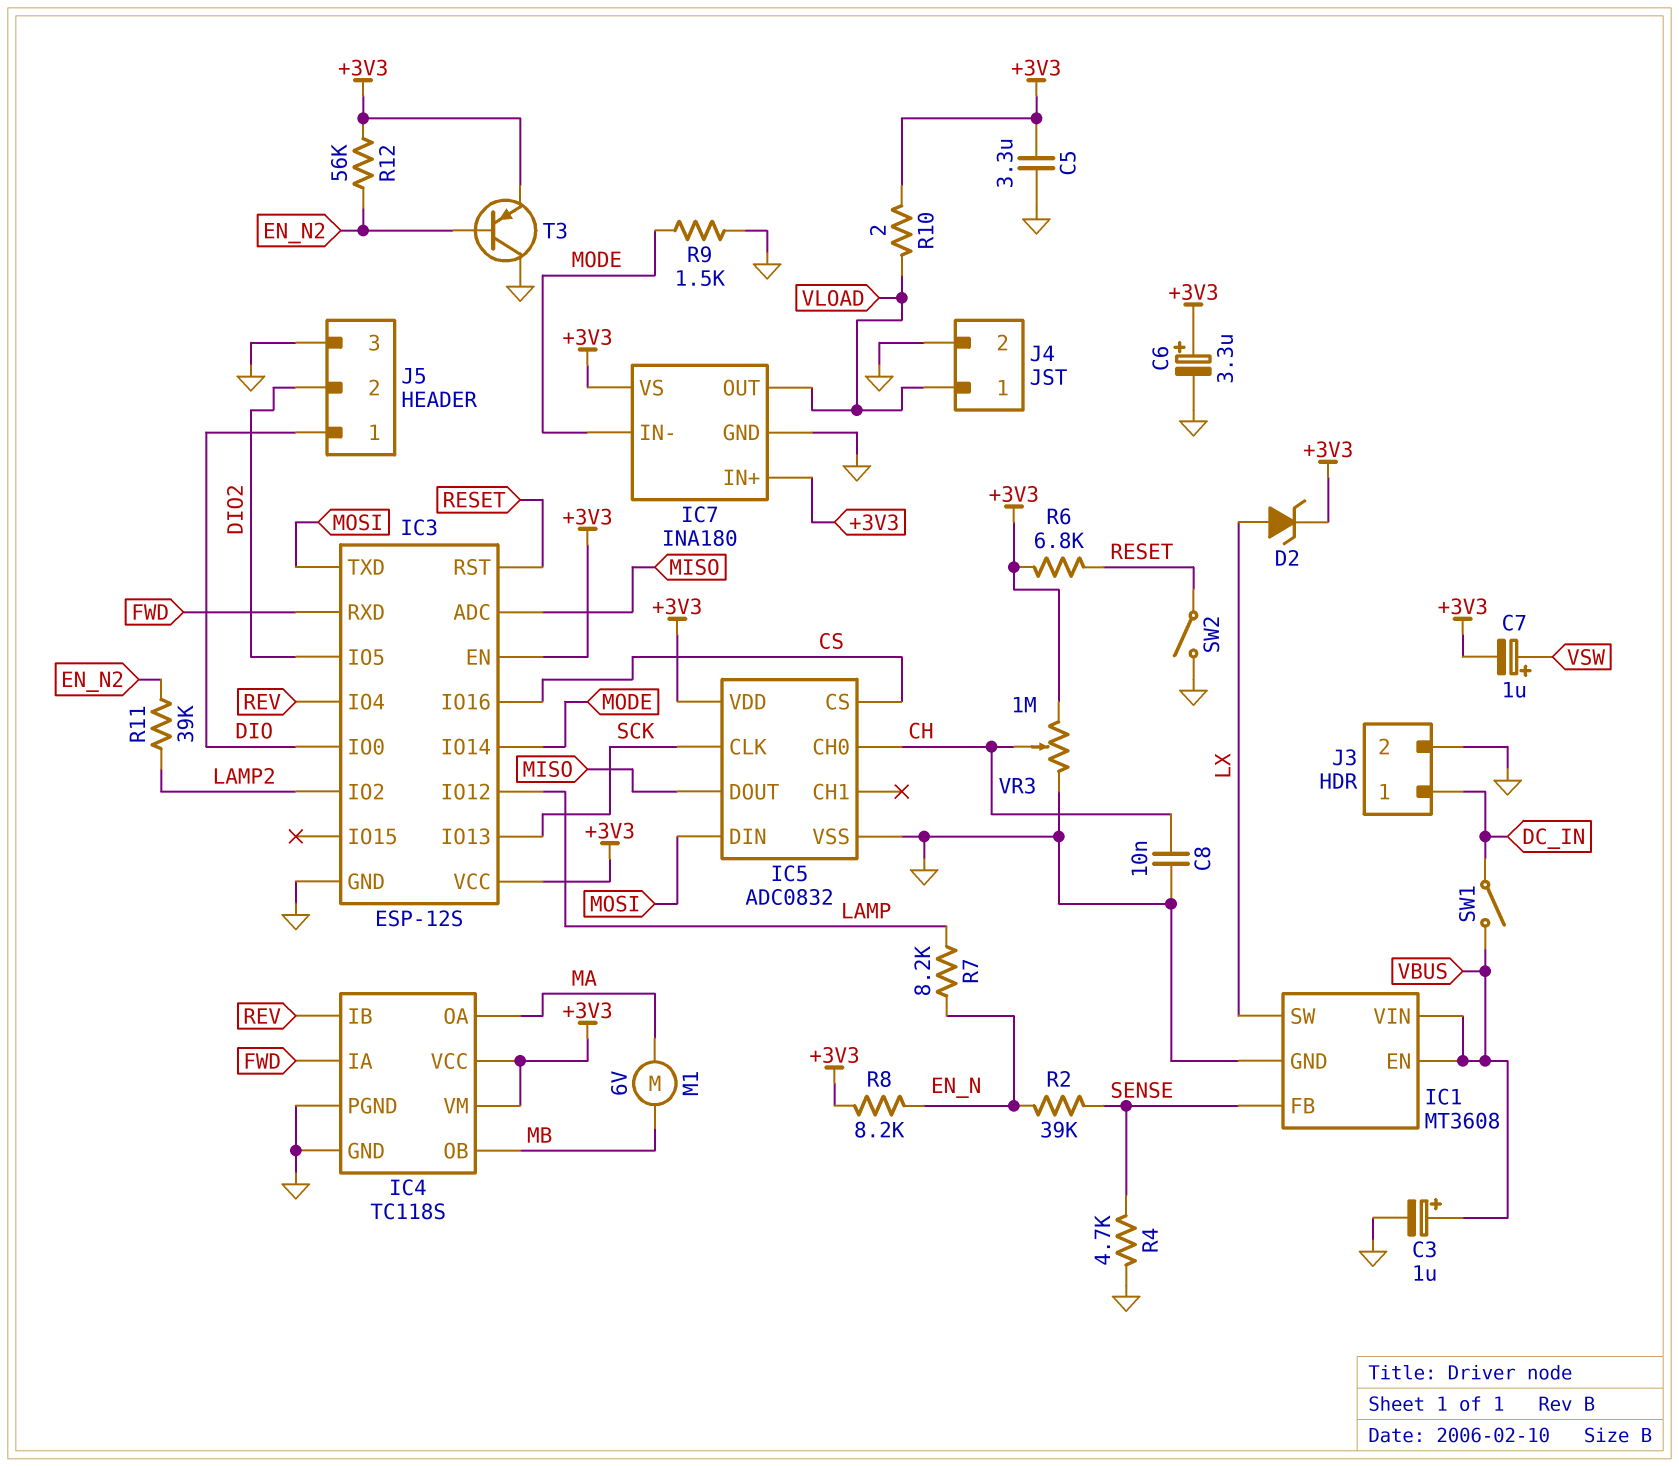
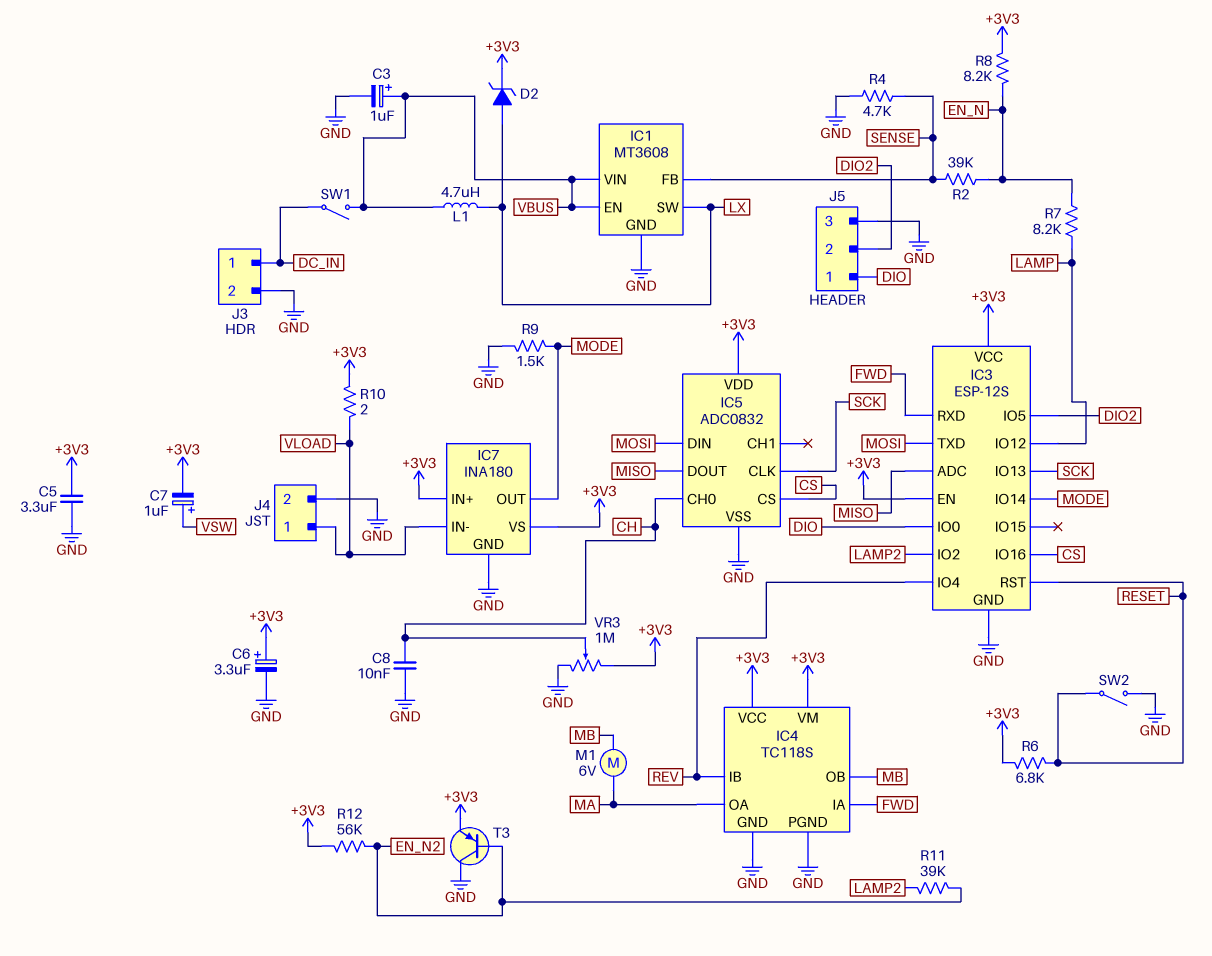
IC7 pin IN-: MODE -> VLOAD
IC7 pin OUT: VLOAD -> MODE
L1: none -> 4.7uH (LX, VBUS)

